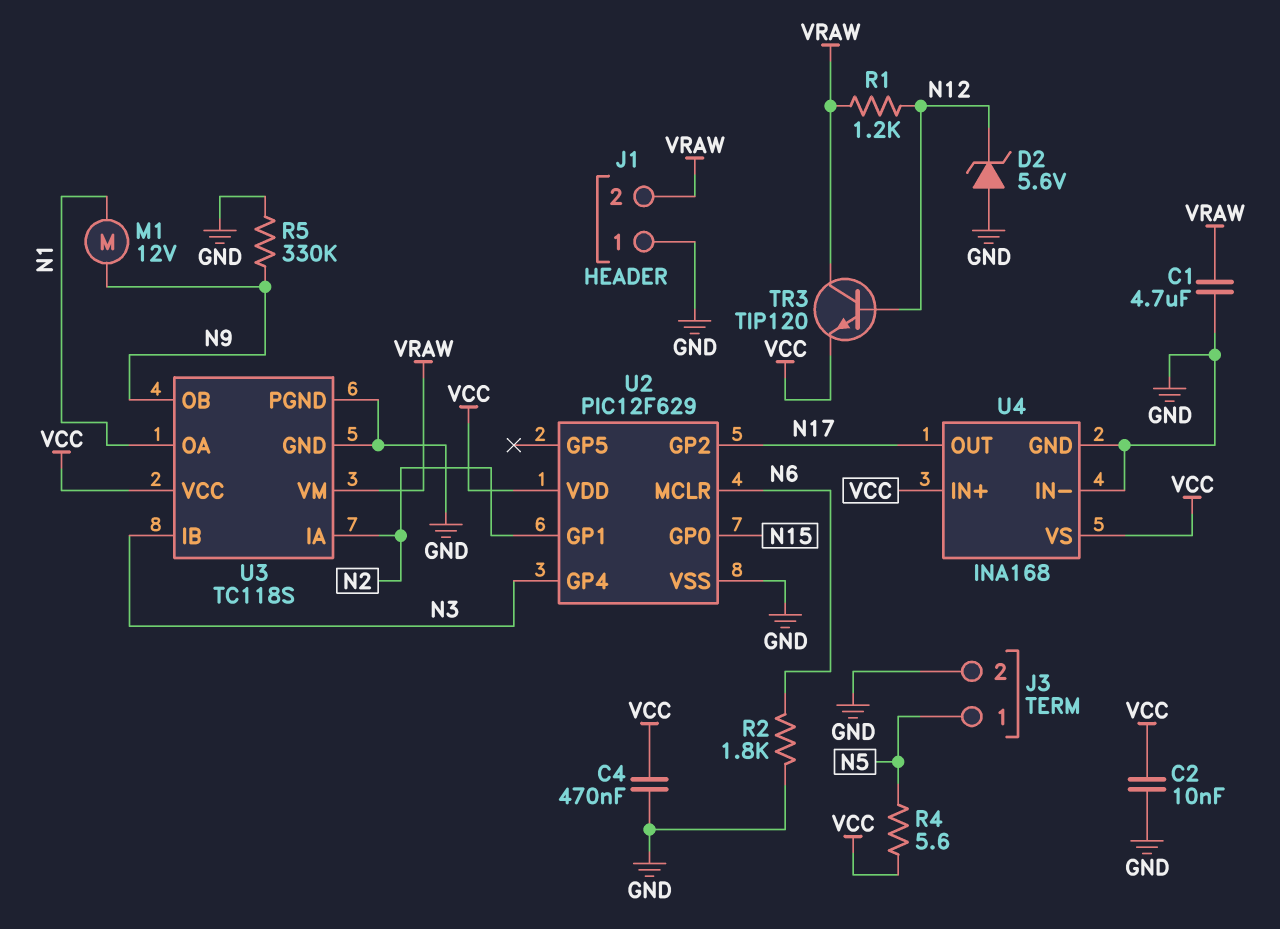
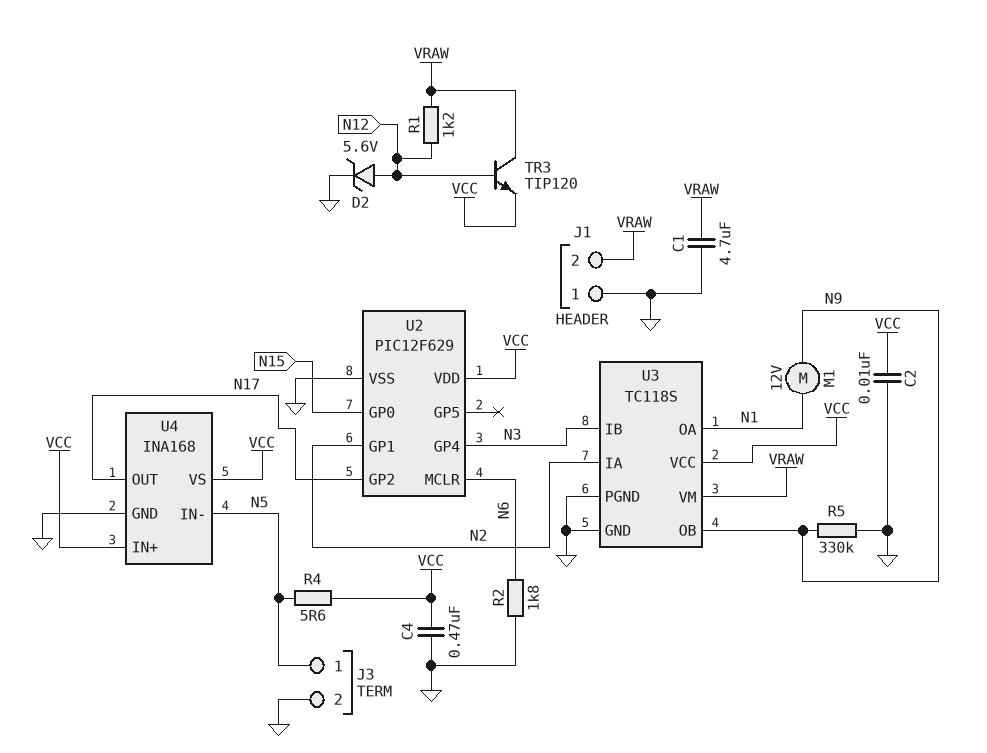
D2: zener 5.6V (A GND, K N12) -> zener 5.6V (A N12, K GND)
U4 pin IN-: GND -> N5

